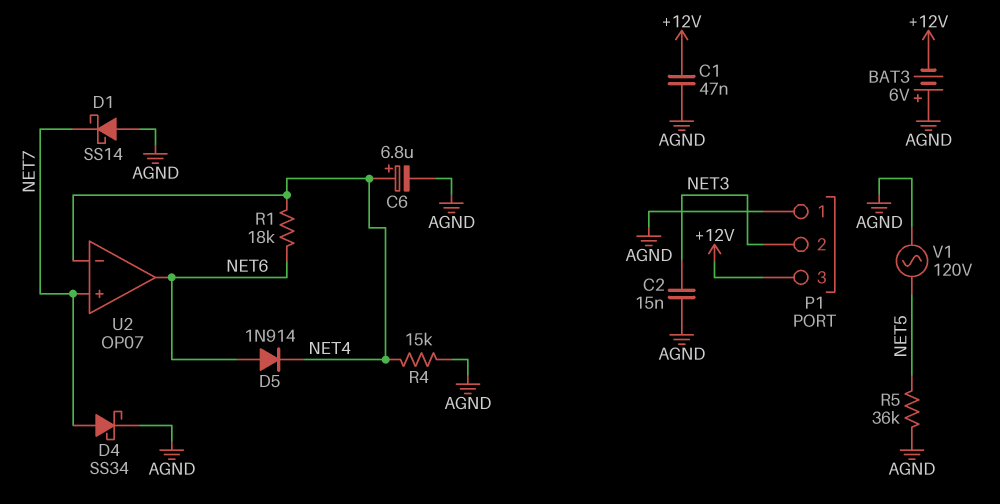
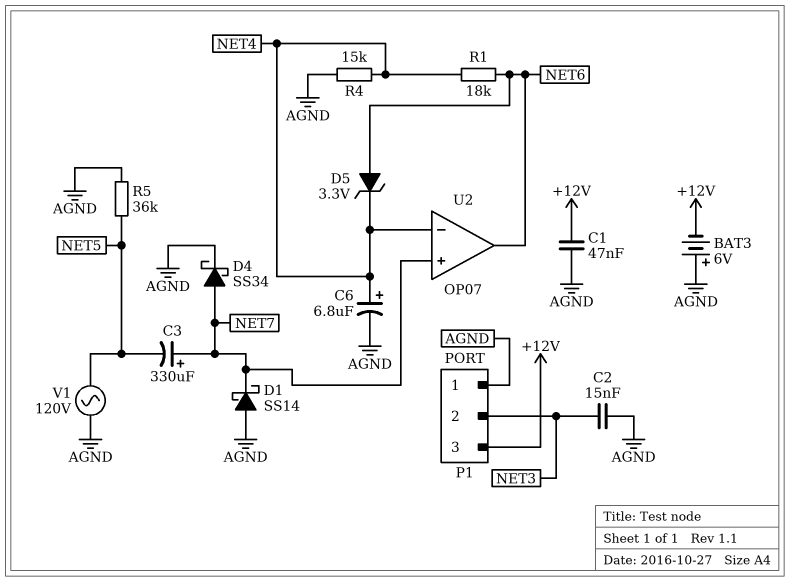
C3: none -> 330uF (plus NET7, minus NET5)
D5: diode 1N914 (A NET6, K NET4) -> zener 3.3V (A NET6, K NET4)

